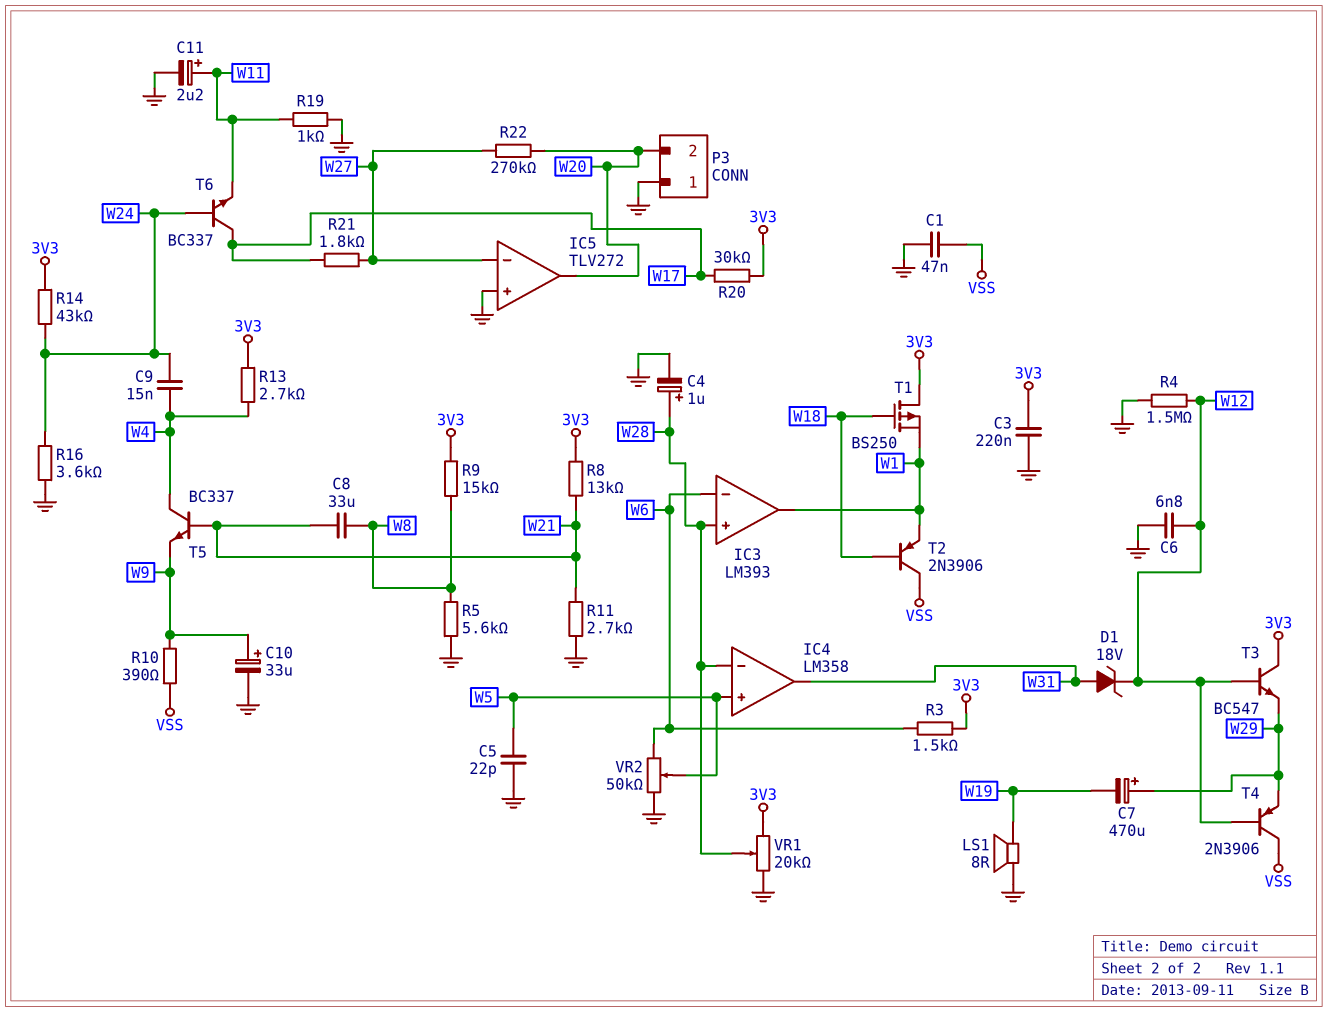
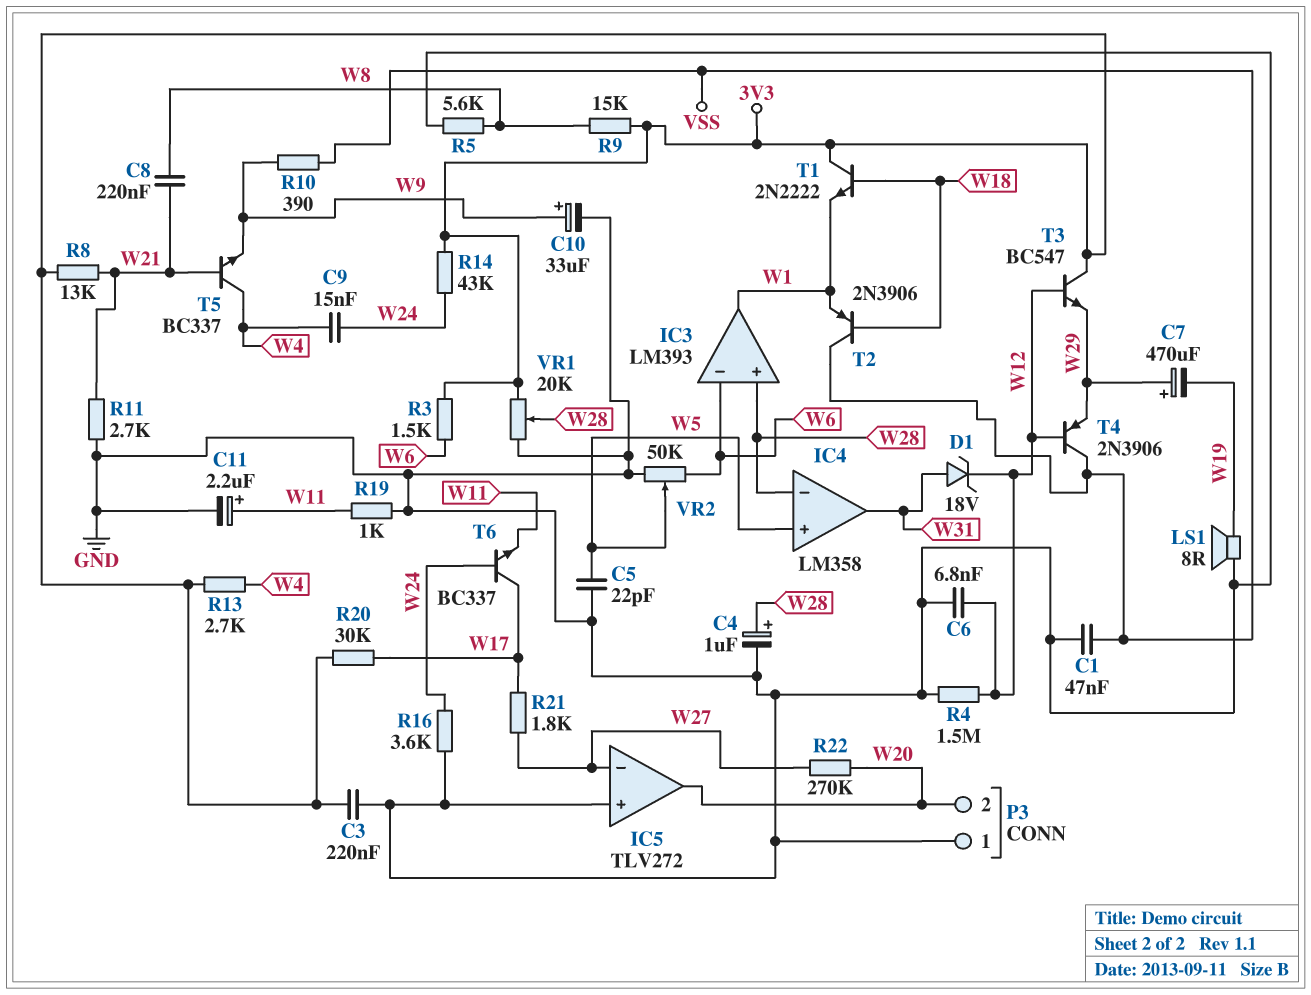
C8: 33uF (W8, W21) -> 220nF (W8, W21)
T1: PMOS BS250 (G W18, D 3V3, S W1) -> NPN 2N2222 (B W18, C 3V3, E W1)

